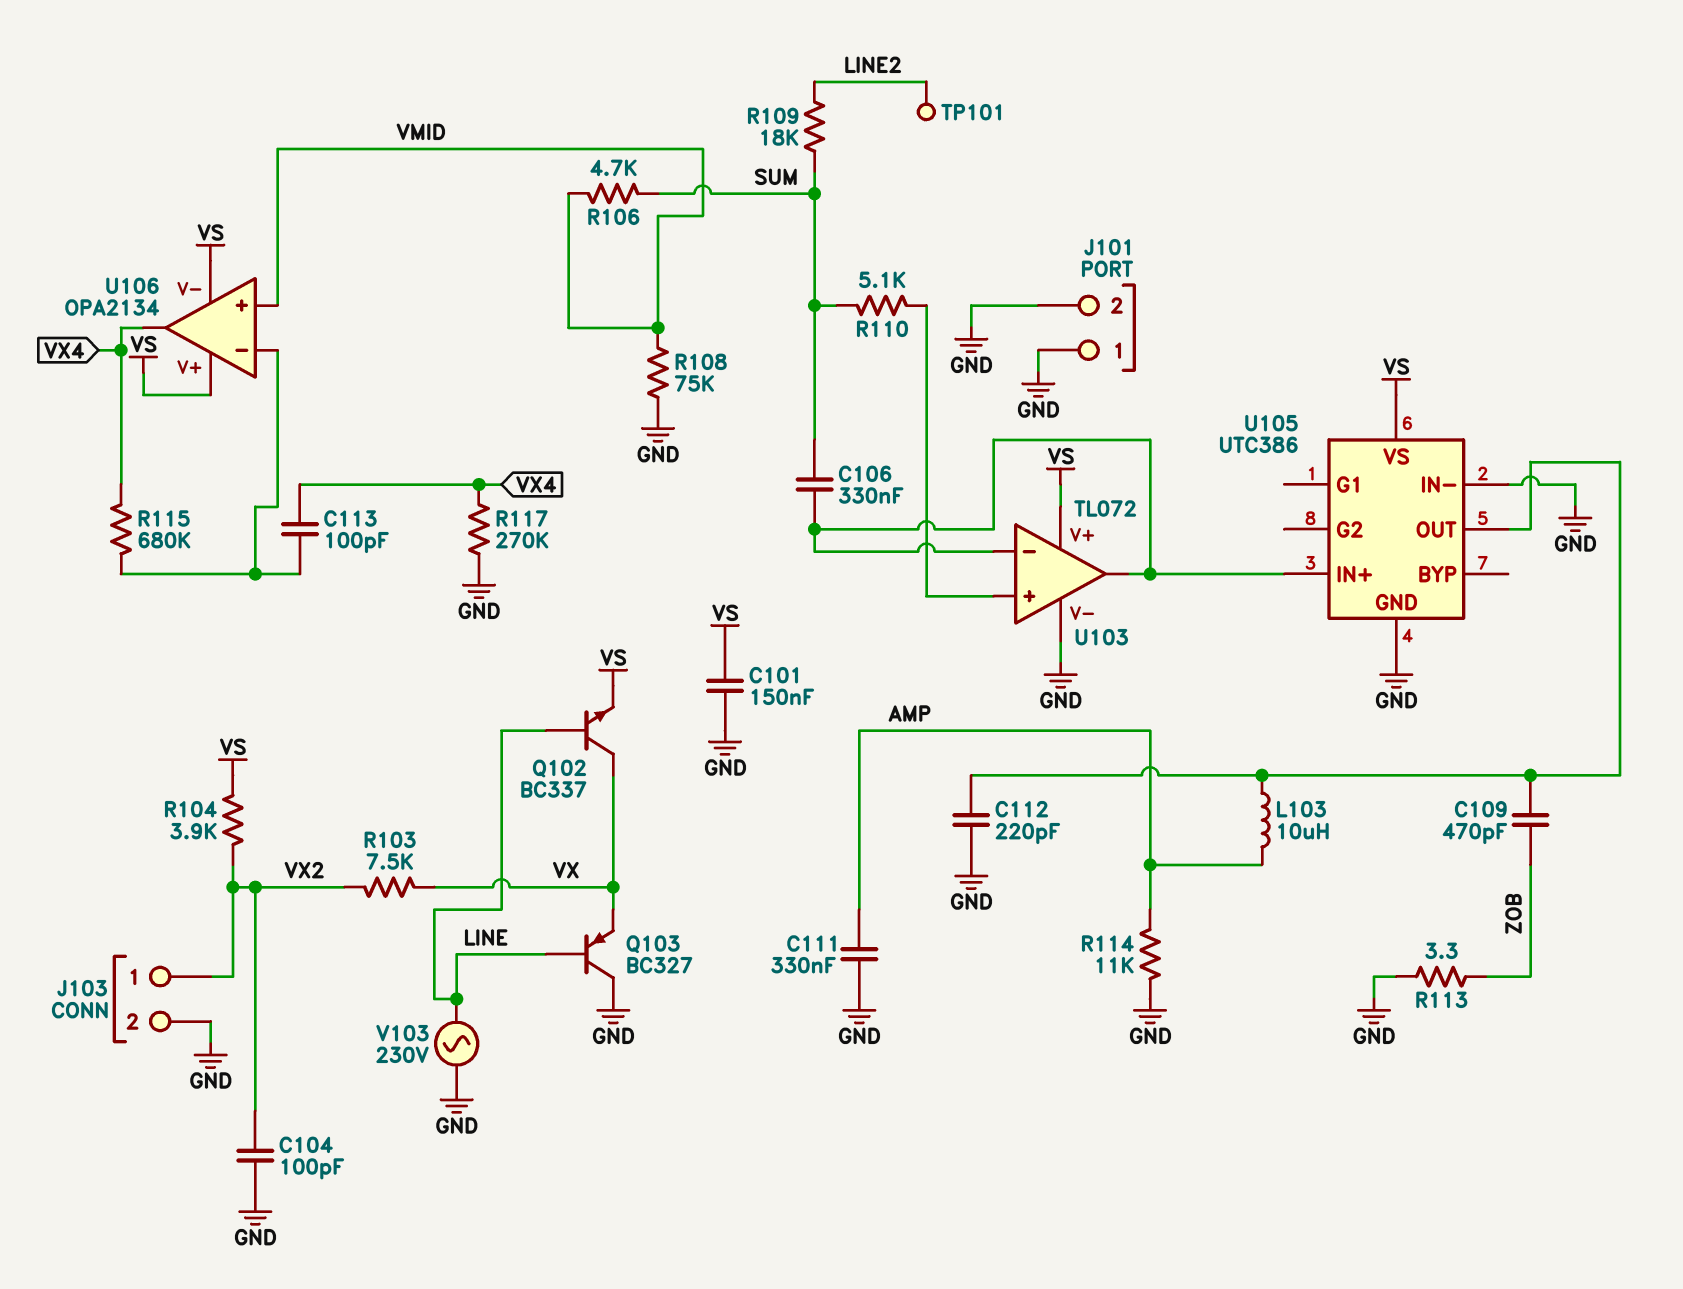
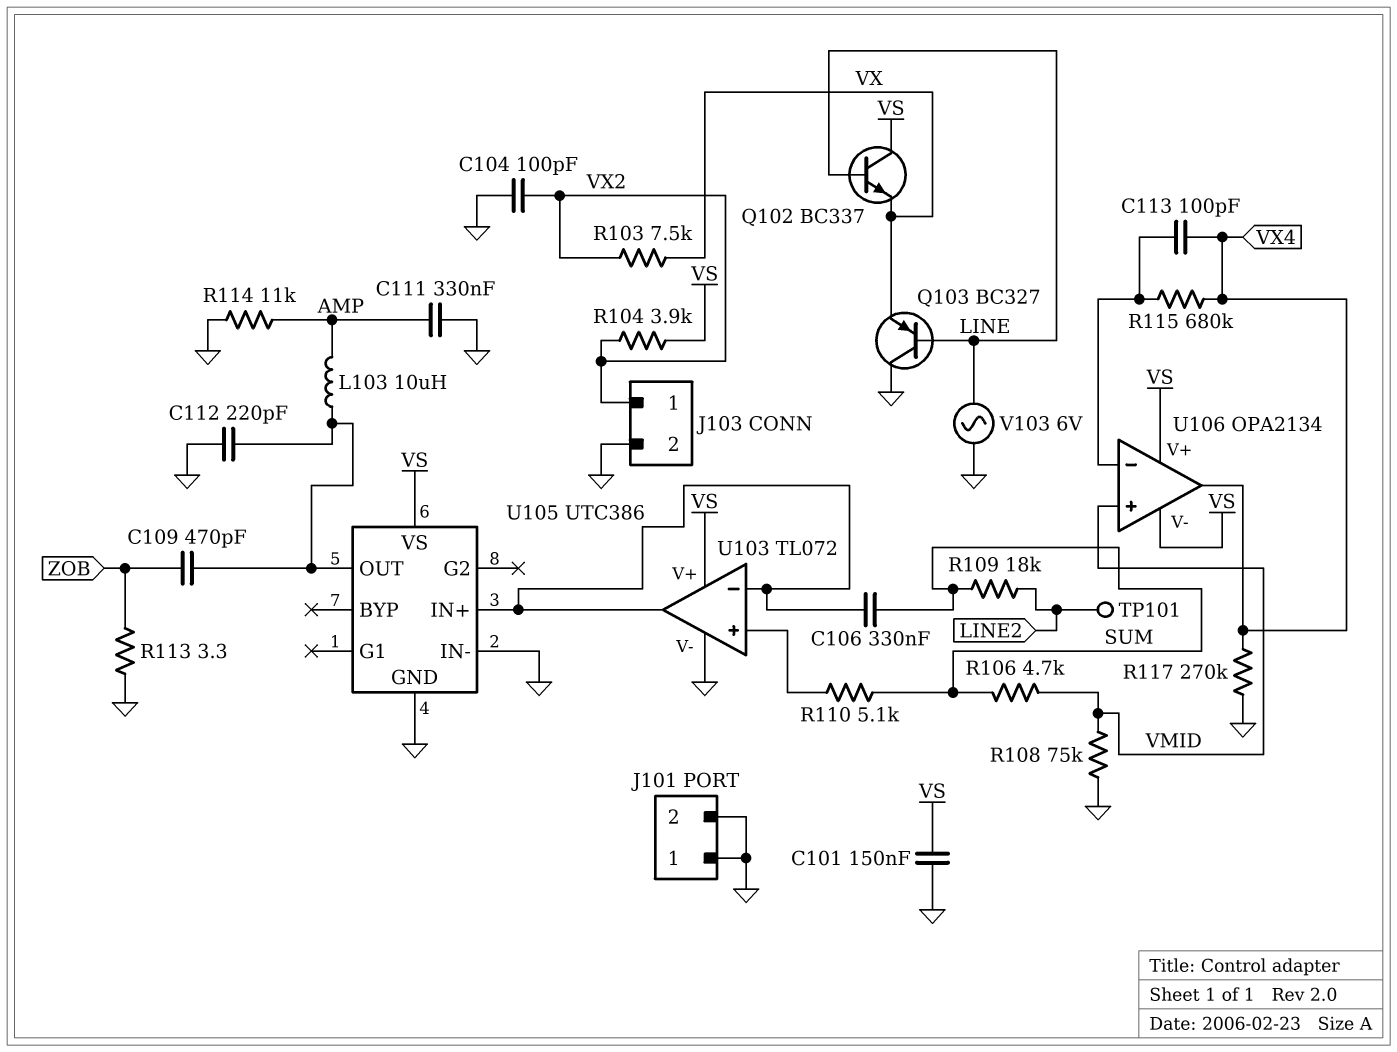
Q102: NPN BC337 (B LINE, C VX, E VS) -> NPN BC337 (B LINE, C VS, E VX)
V103: AC 230V (GND, LINE) -> AC 6V (GND, LINE)

